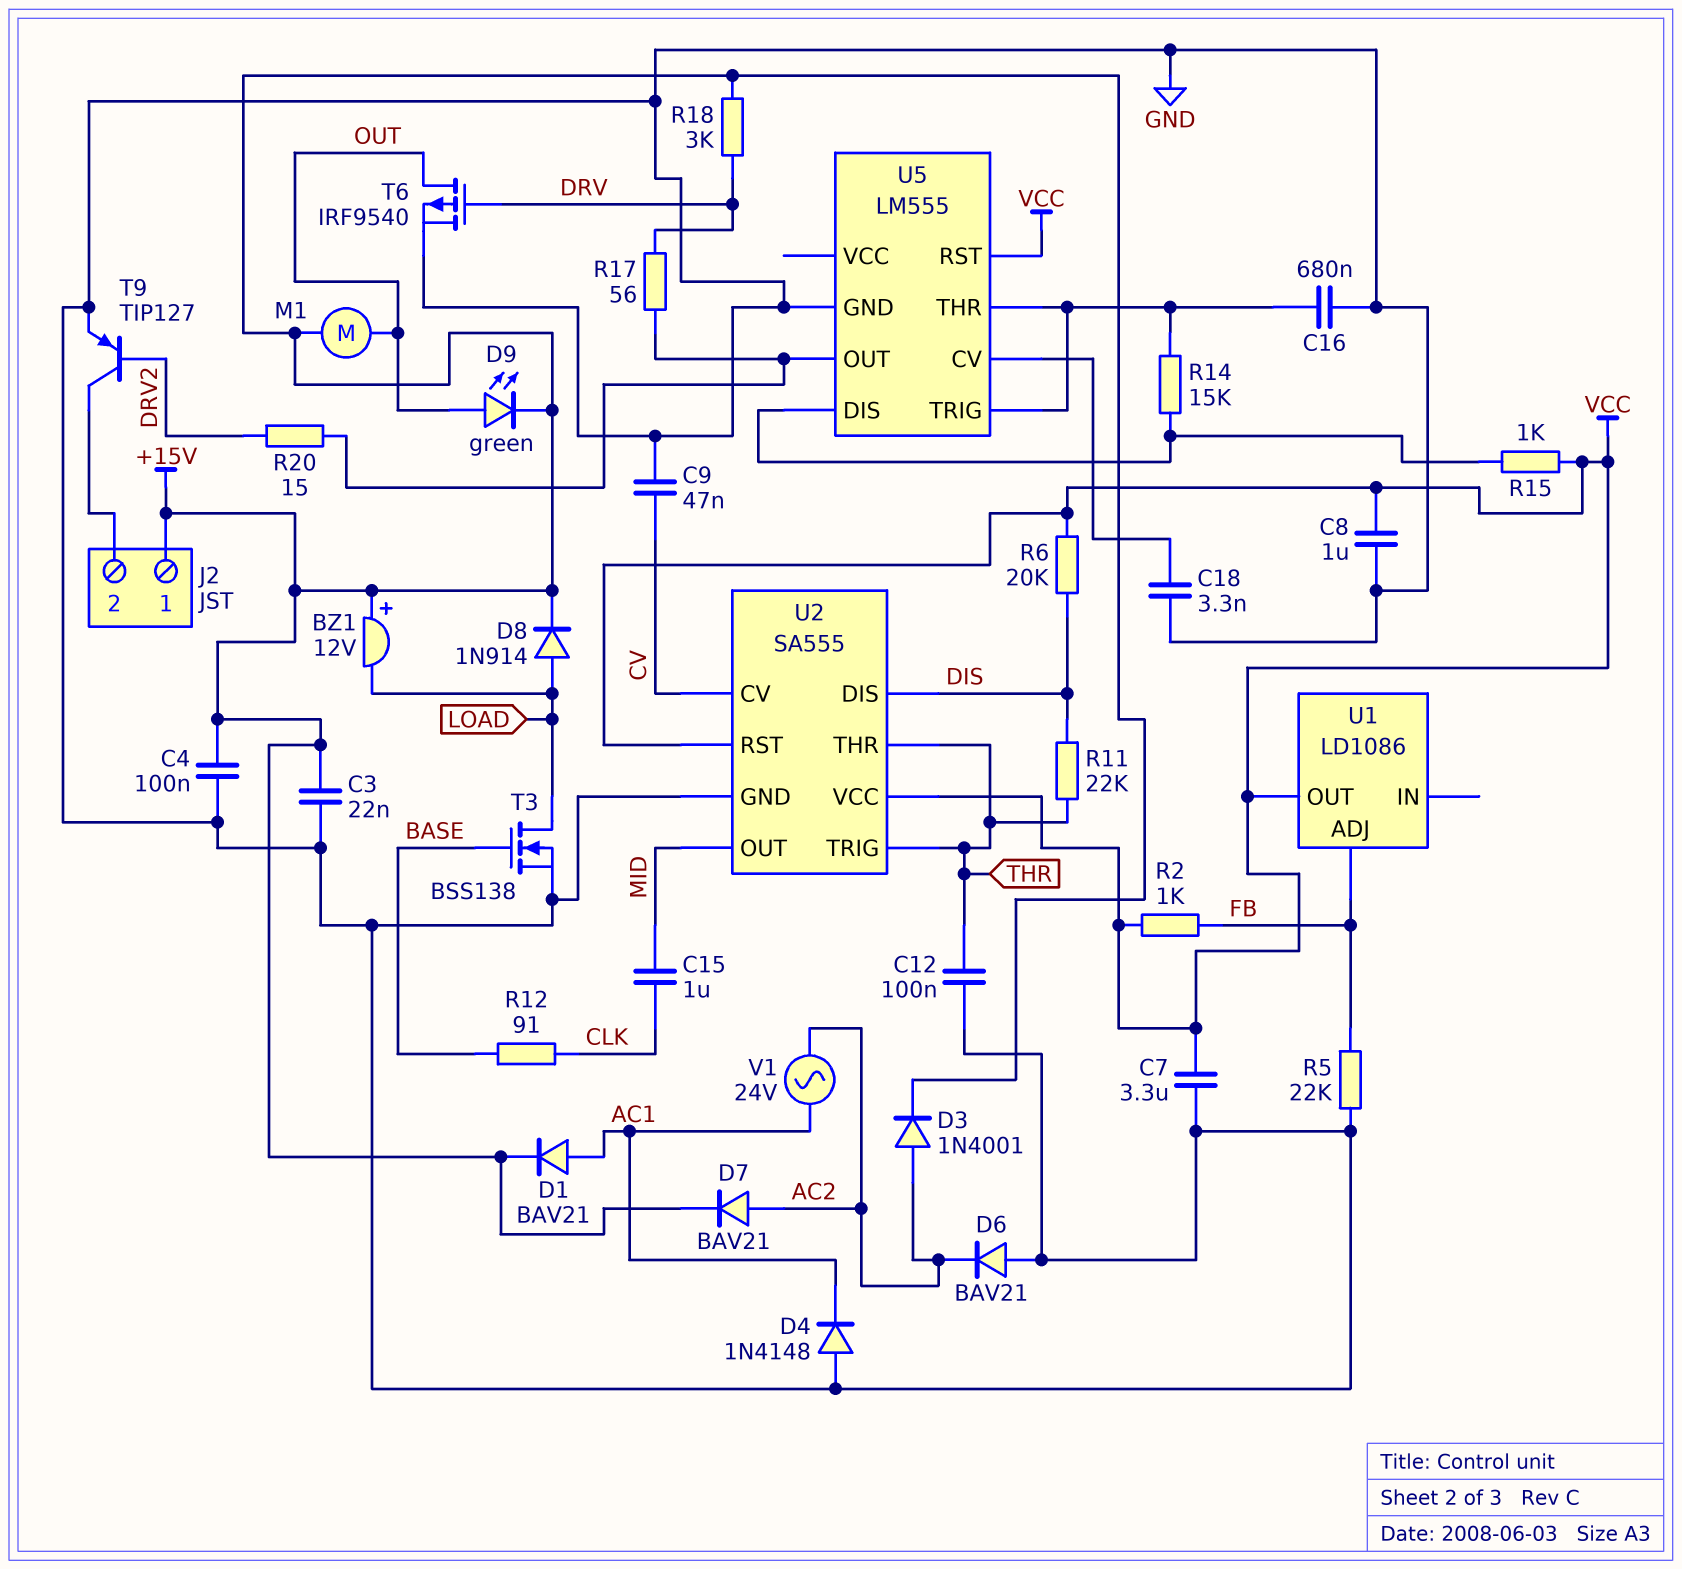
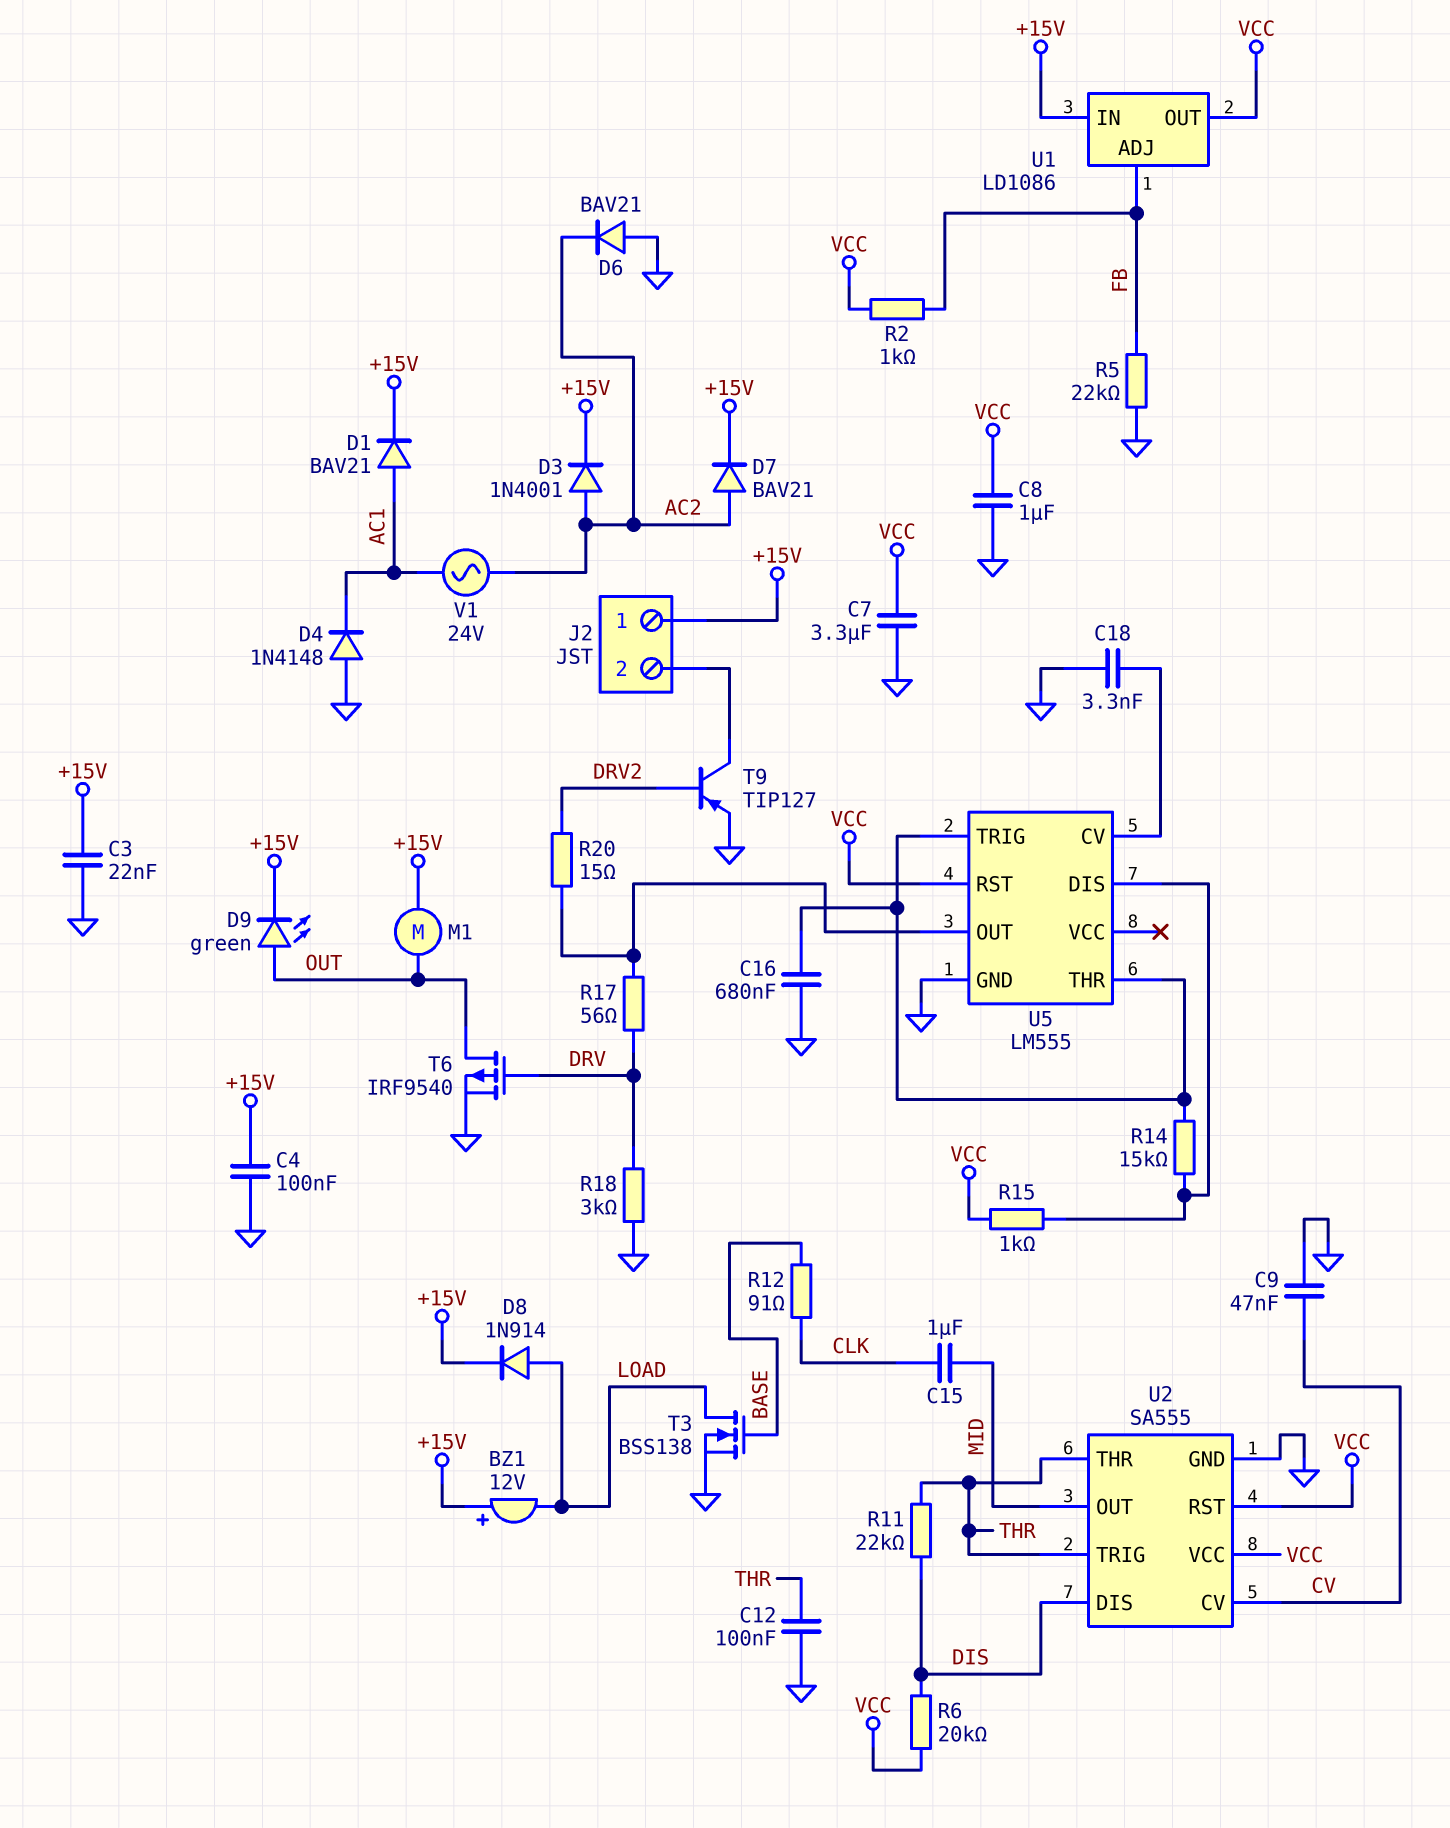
R18: 3k (+15V, DRV) -> 3k (DRV, GND)
U1 pin IN: none -> +15V

